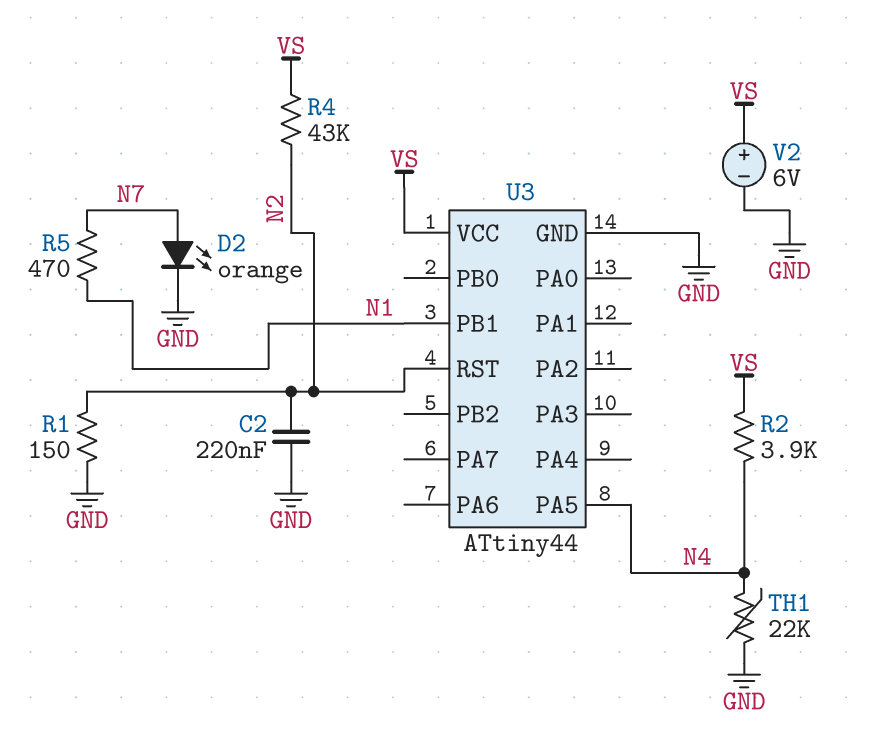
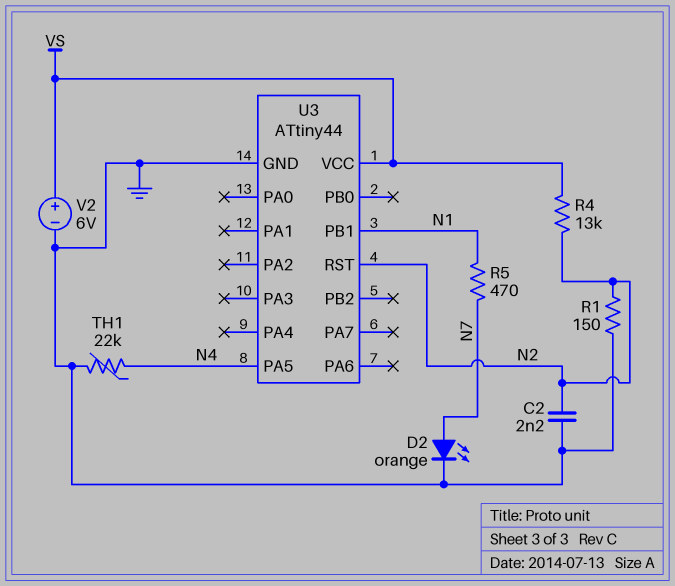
C2: 220nF (GND, N2) -> 2.2nF (GND, N2)
R2: 3.9k (N4, VS) -> none
R4: 43k (N2, VS) -> 13k (N2, VS)

